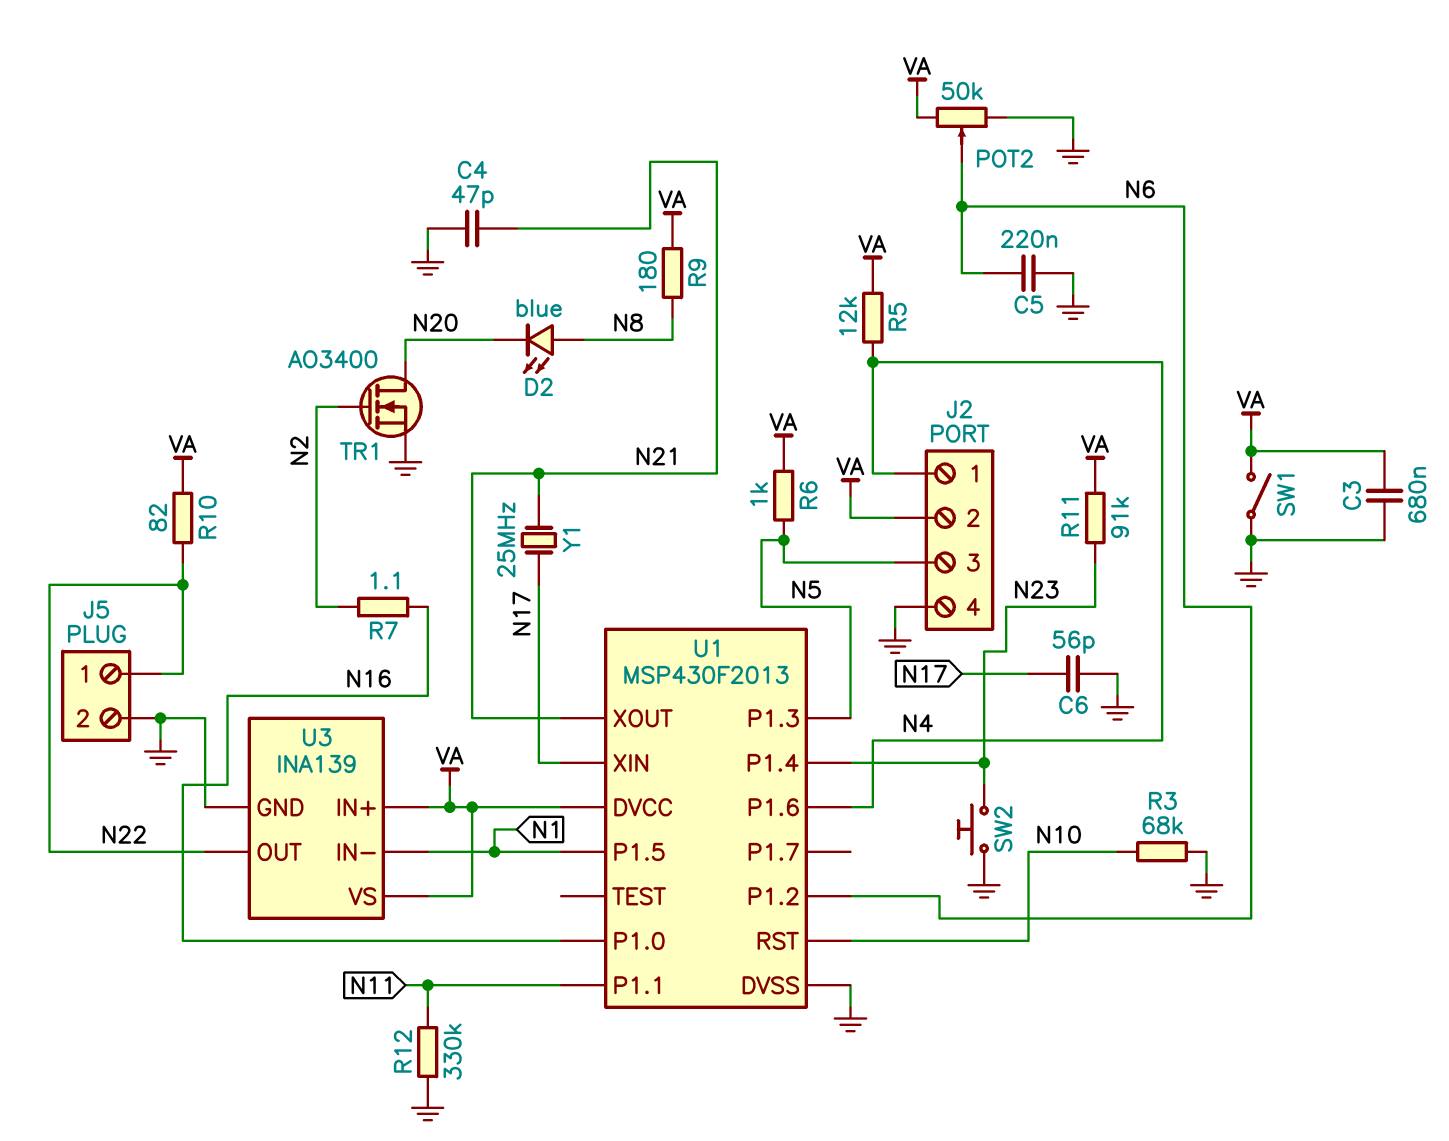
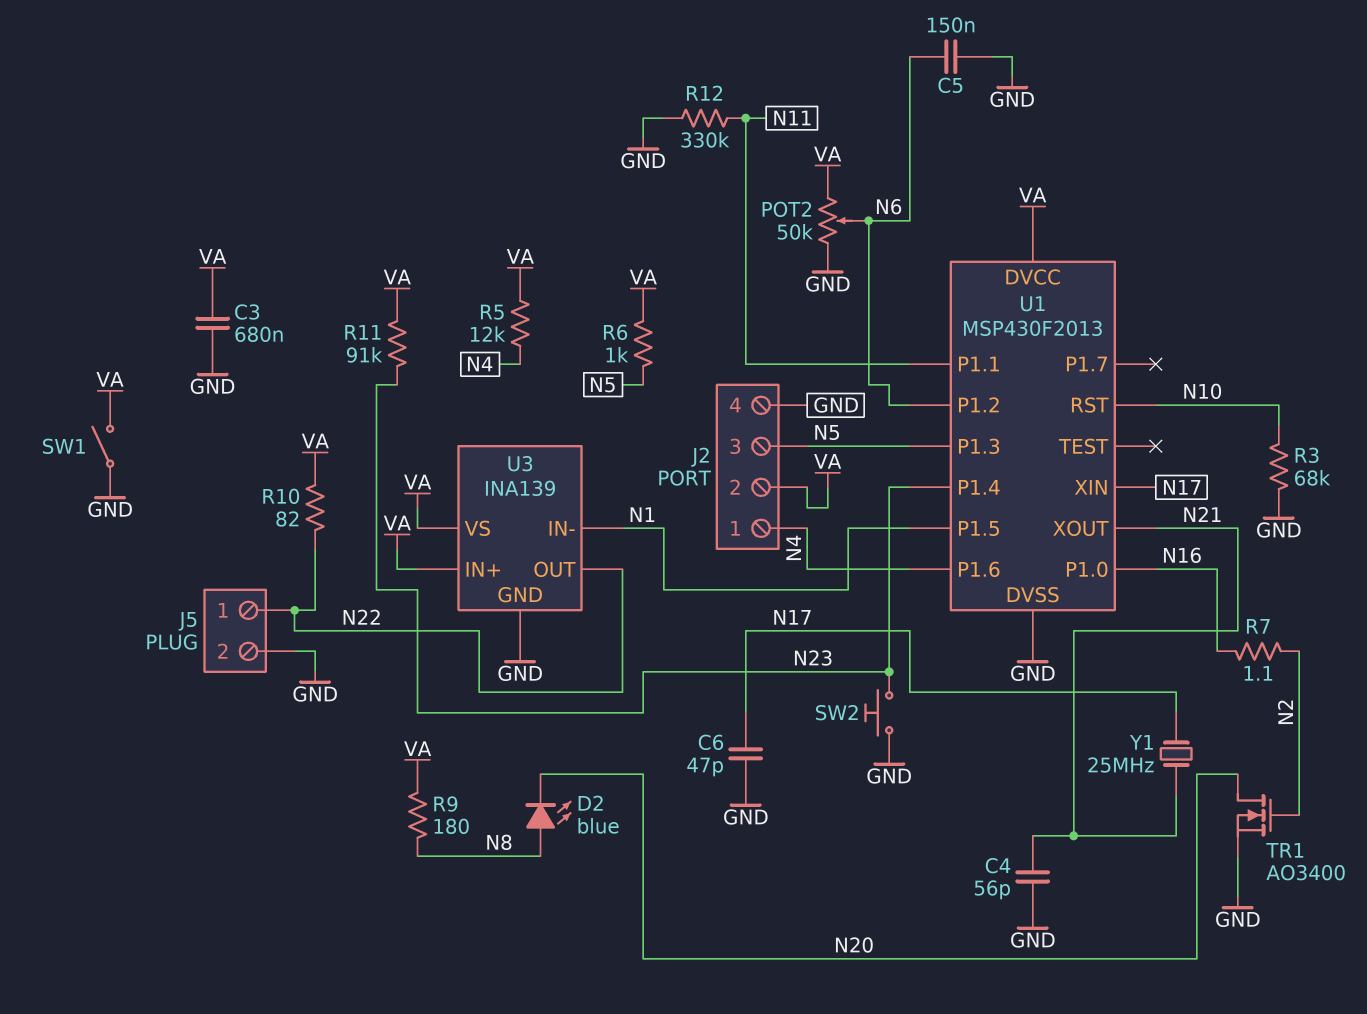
C4: 47pF (GND, N21) -> 56pF (GND, N21)
C5: 220nF (GND, N6) -> 150nF (GND, N6)
C6: 56pF (GND, N17) -> 47pF (GND, N17)

